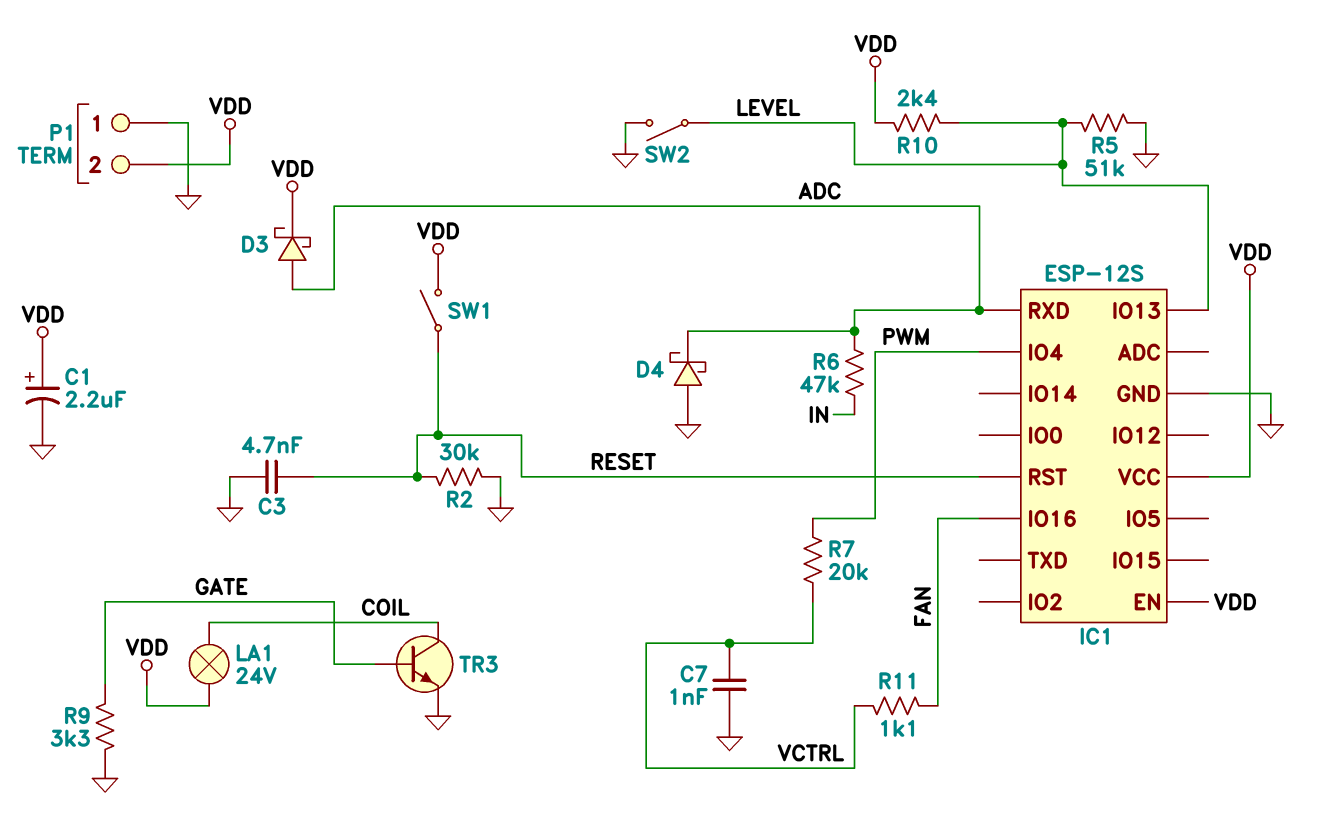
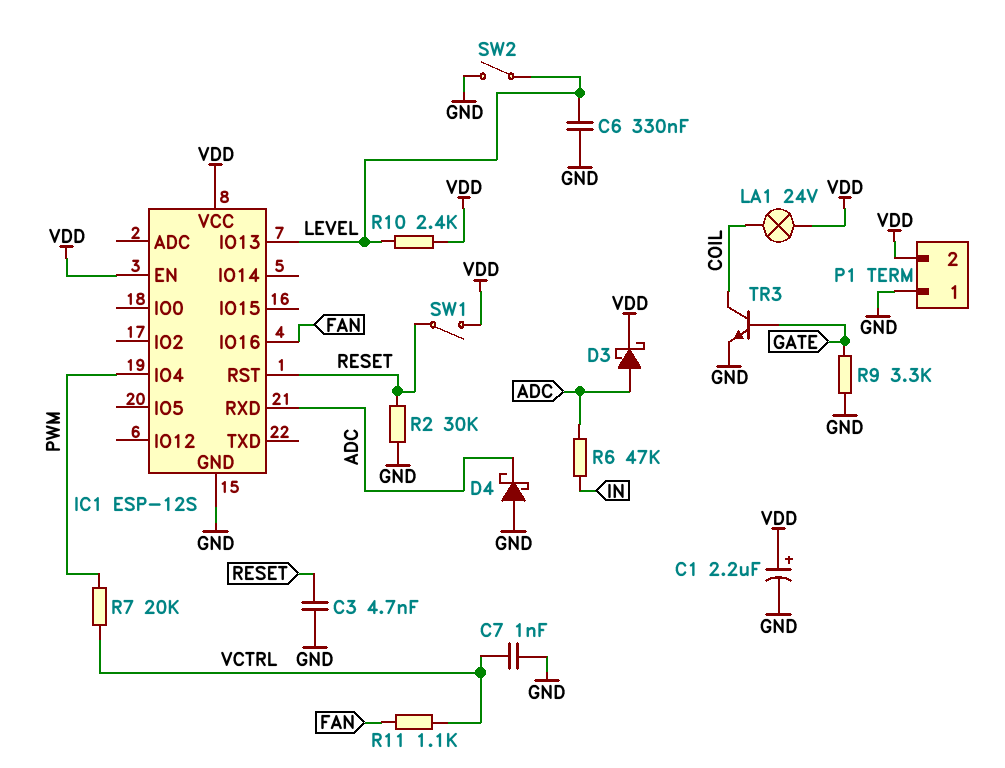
C6: none -> 330nF (GND, LEVEL)
R5: 51k (GND, LEVEL) -> none

